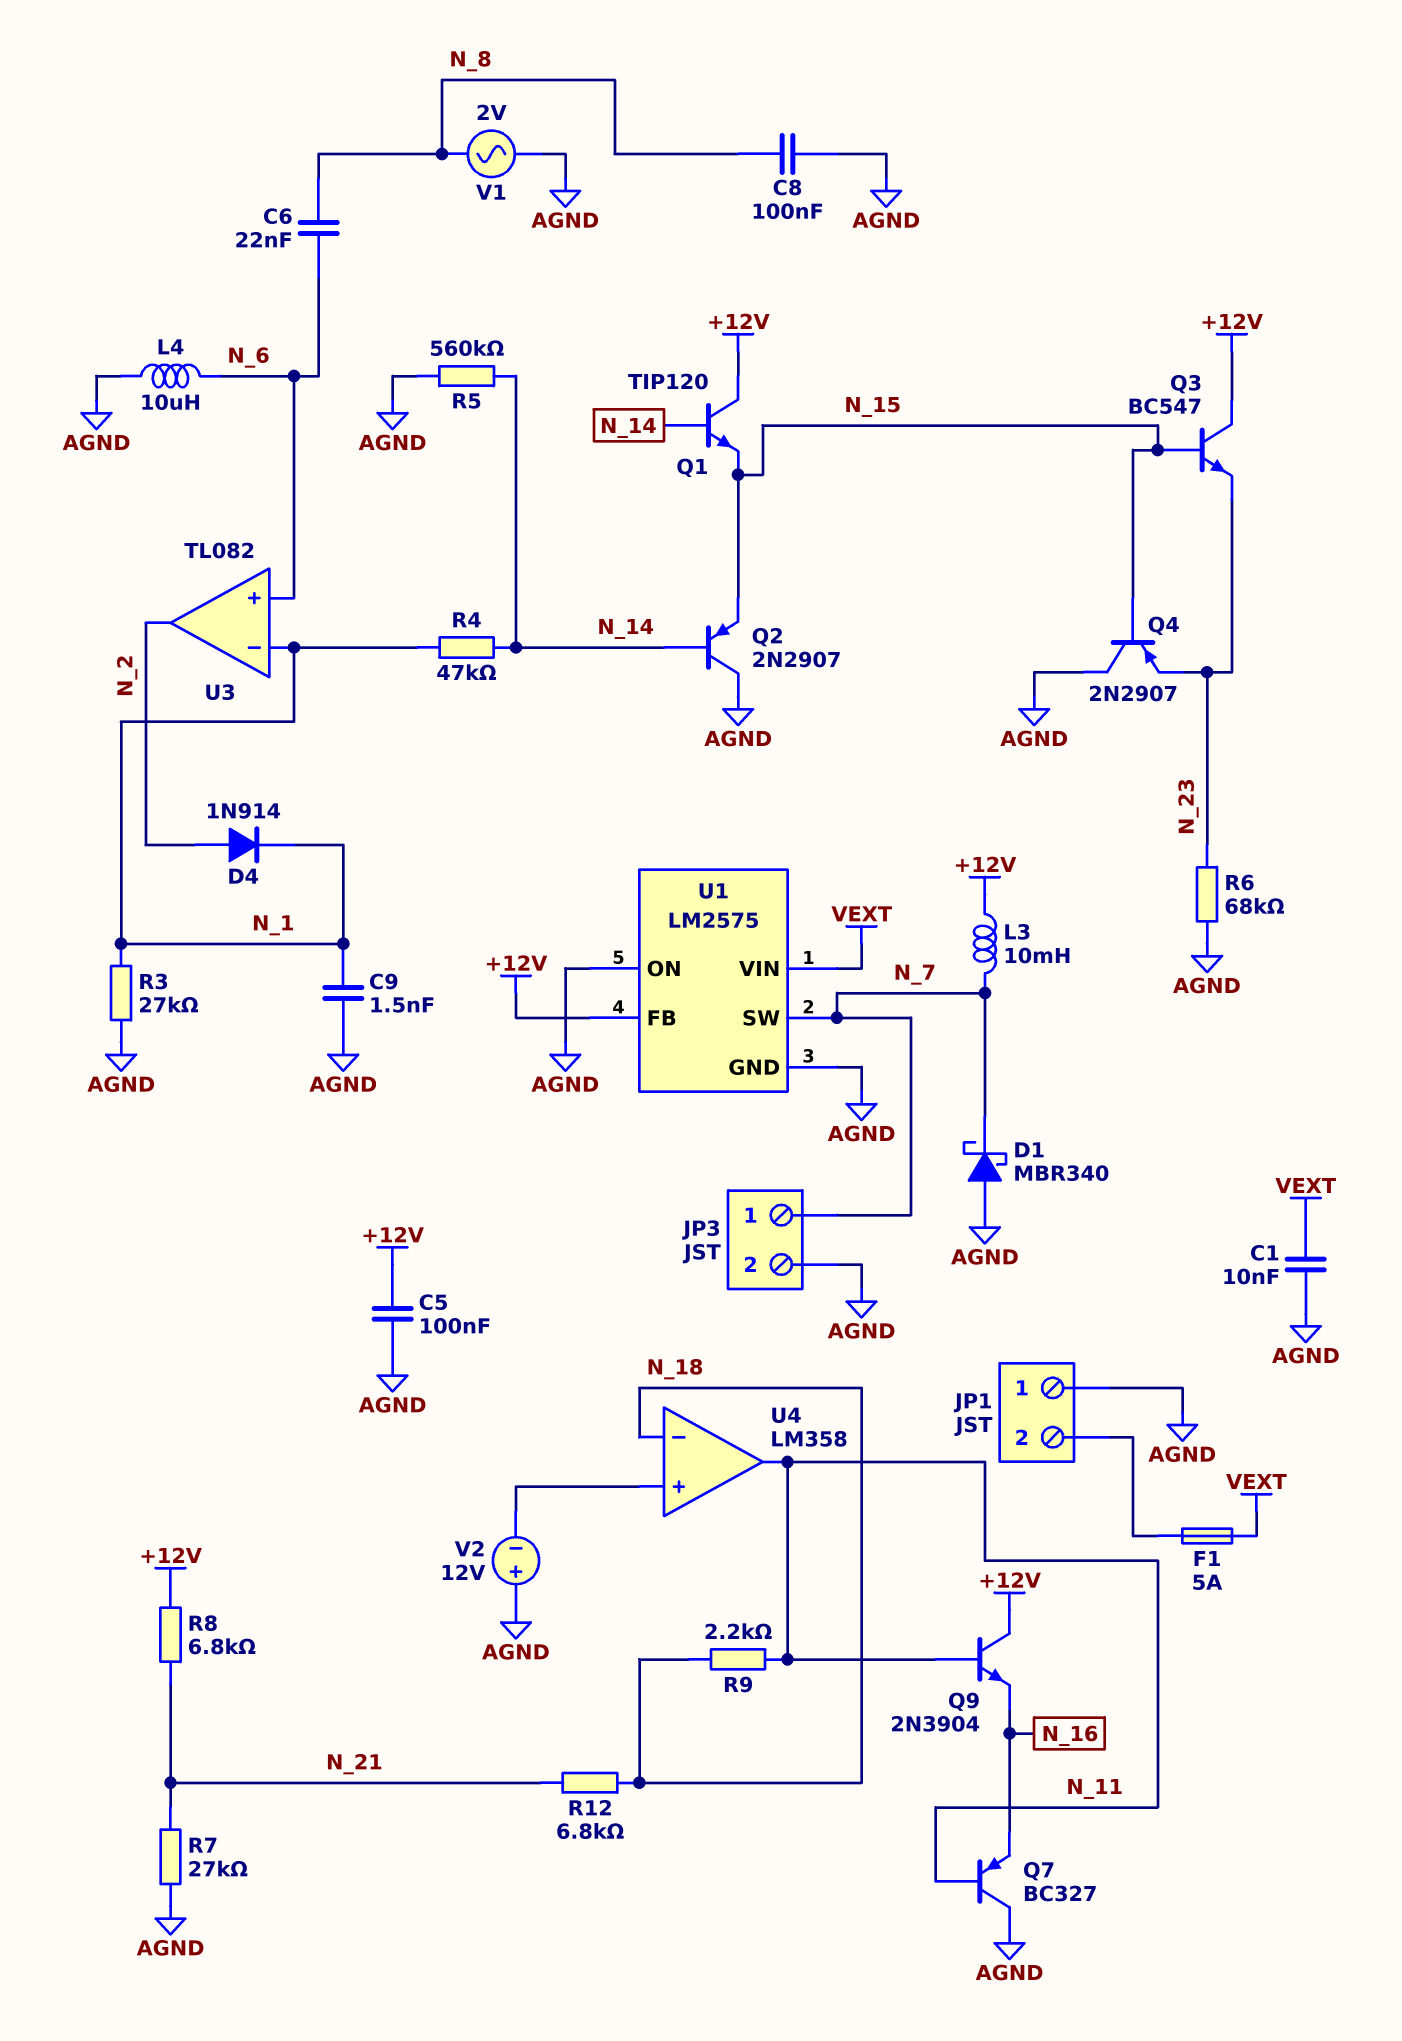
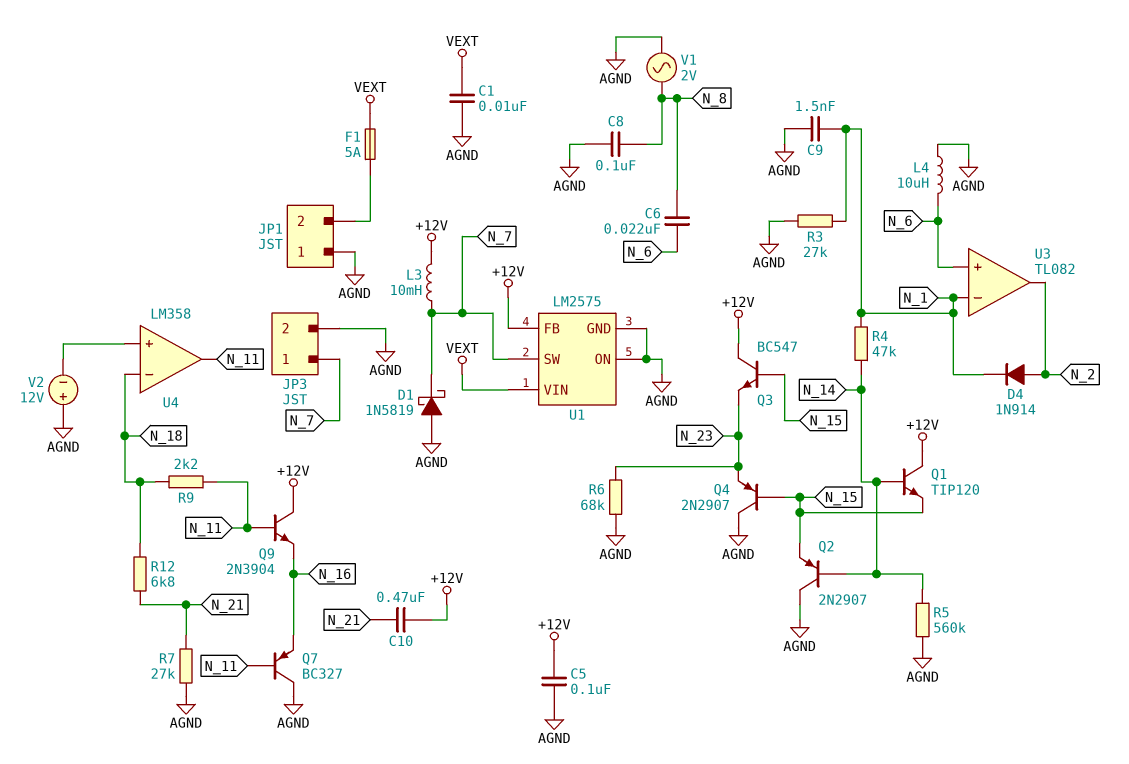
C10: none -> 470nF (+12V, N_21)
D1: schottky MBR340 (A AGND, K N_7) -> schottky 1N5819 (A AGND, K N_7)
R8: 6.8k (+12V, N_21) -> none

